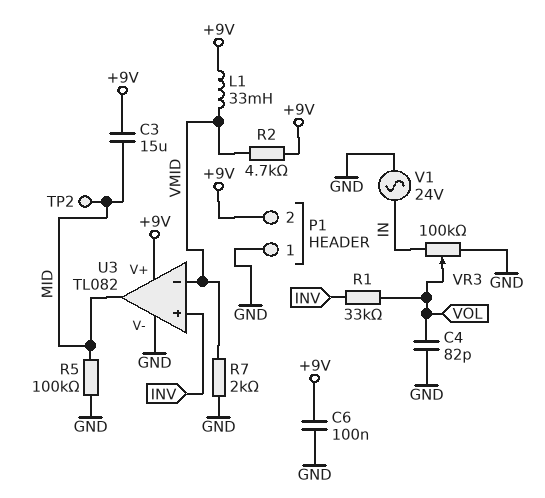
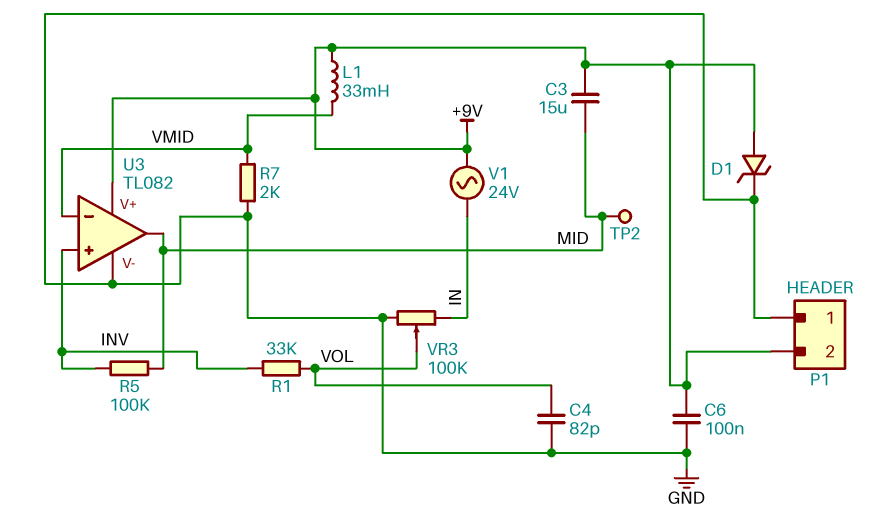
D1: none -> zener (A +9V, K GND)
R2: 4.7k (+9V, VMID) -> none
R5: 100k (GND, MID) -> 100k (INV, MID)
V1: AC 24V (GND, IN) -> AC 24V (+9V, IN)

